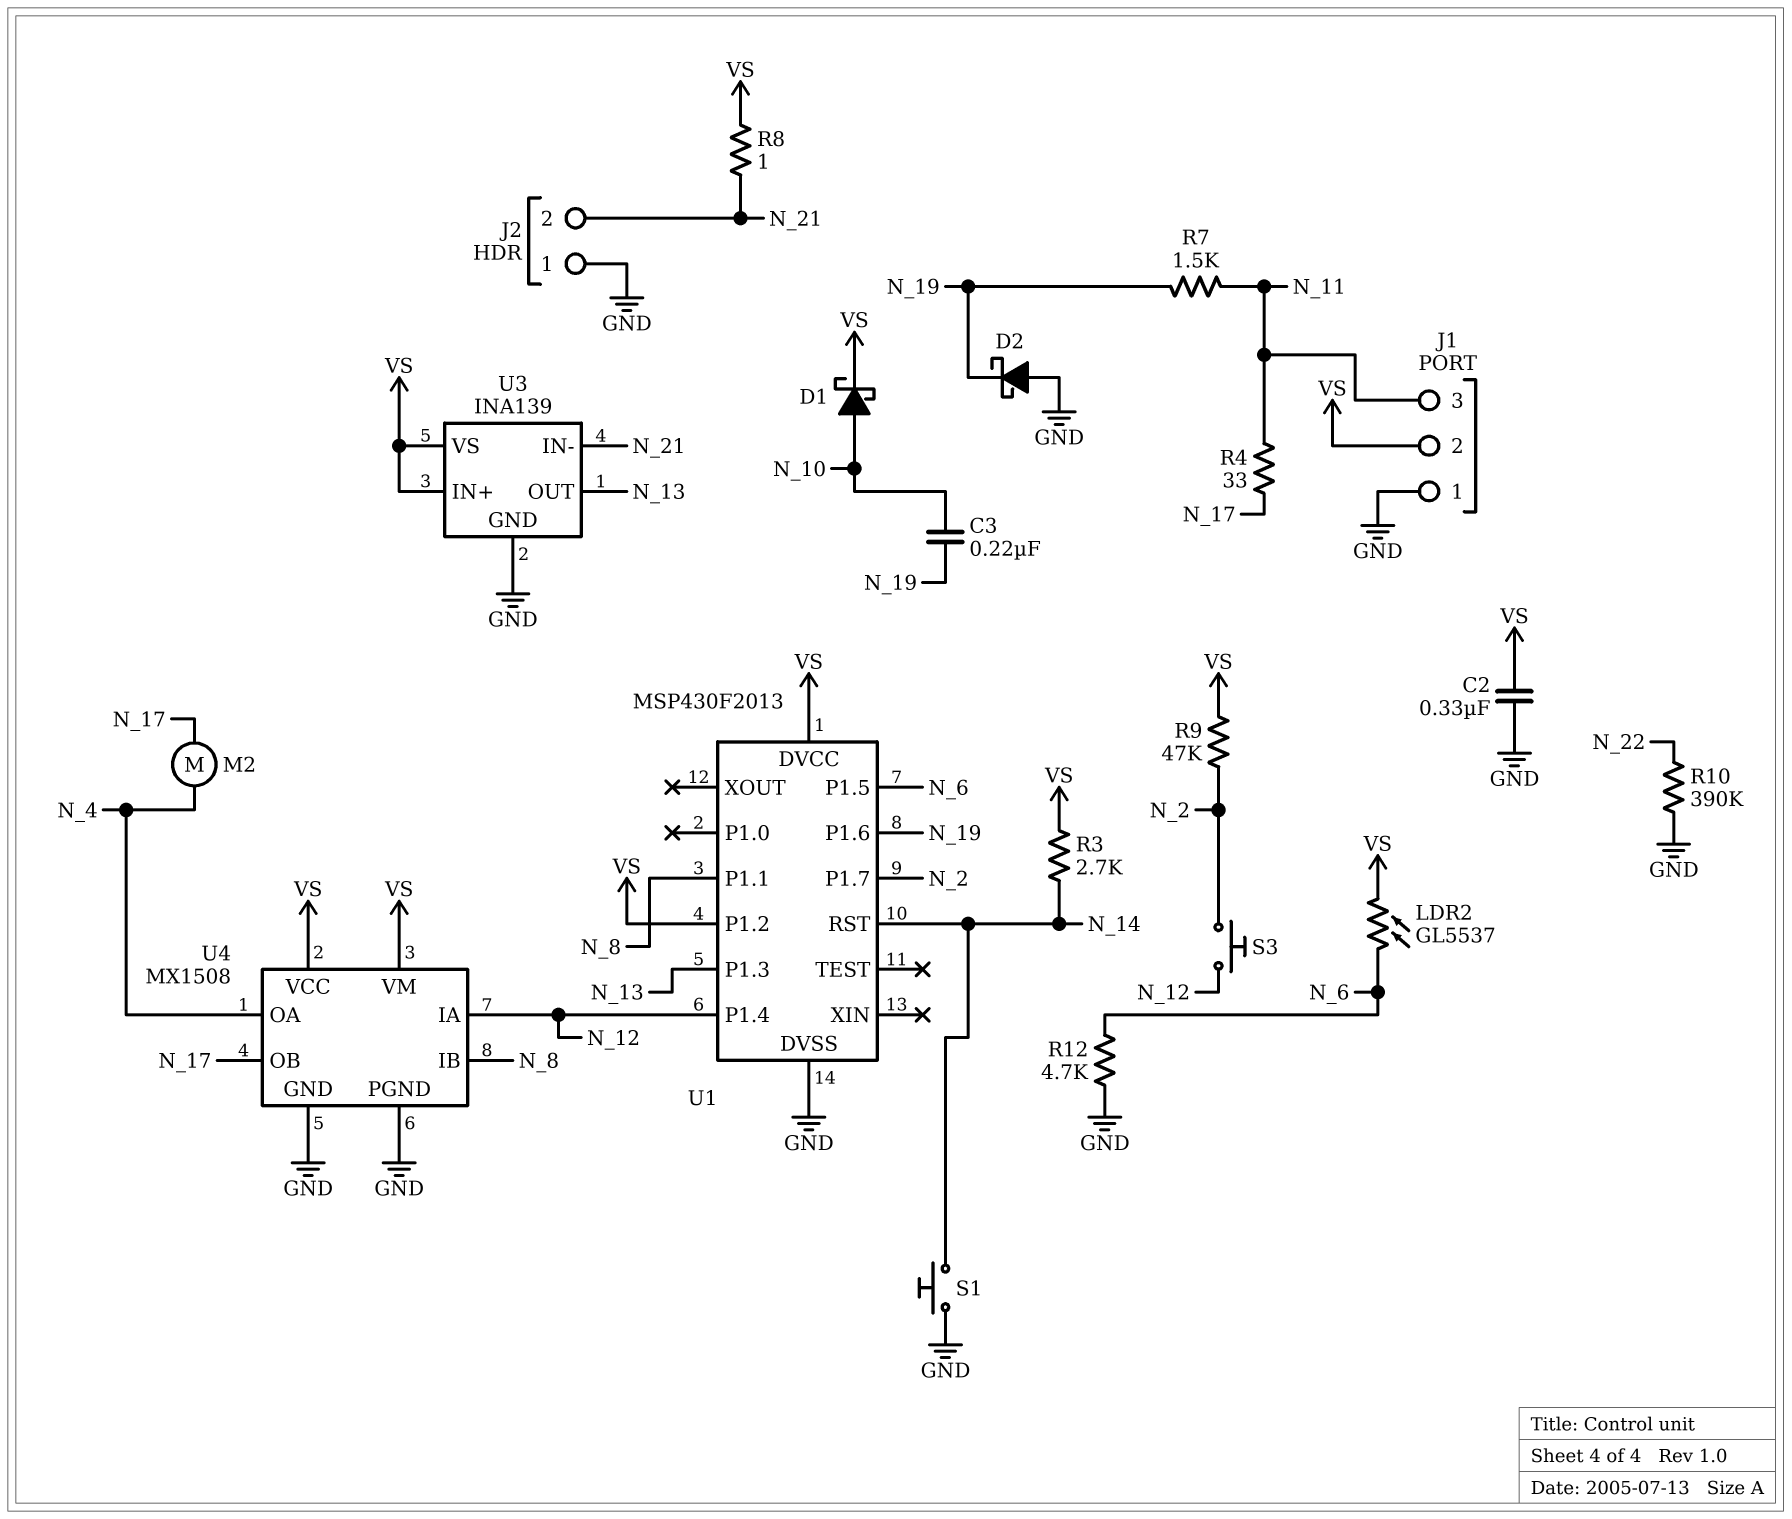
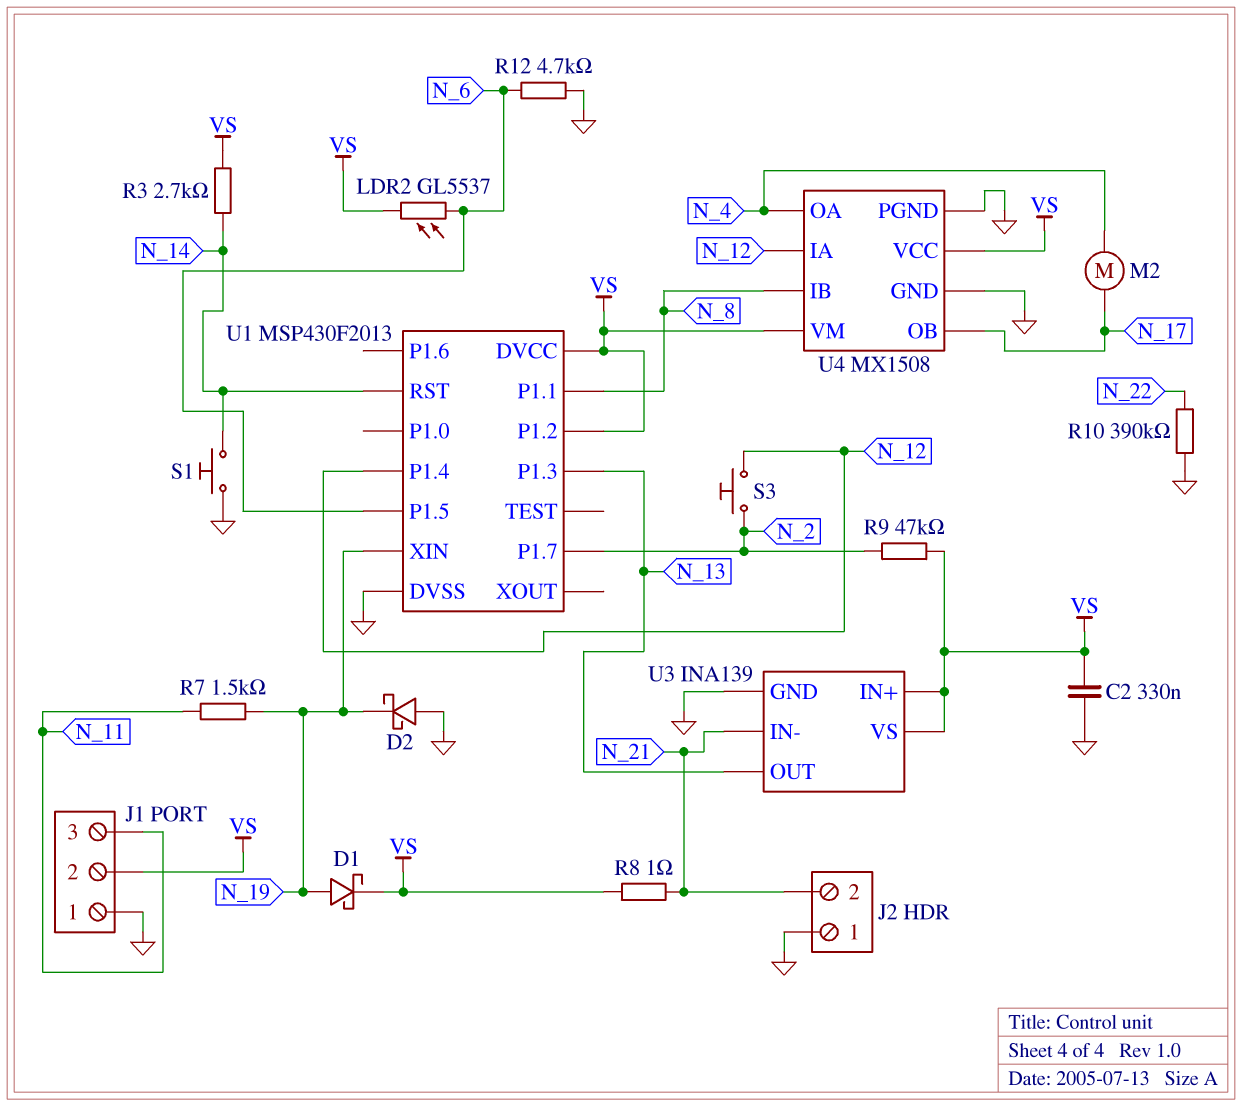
C3: 220nF (N_10, N_19) -> none
D1: schottky (A N_10, K VS) -> schottky (A N_19, K VS)
R4: 33 (N_11, N_17) -> none
U1 pin P1.6: N_19 -> none
U1 pin XIN: none -> N_19

